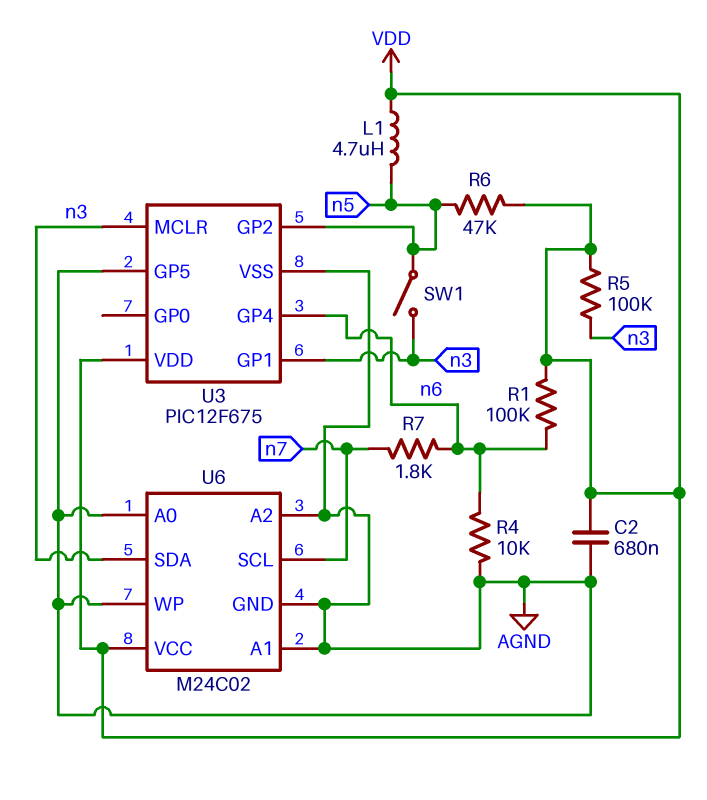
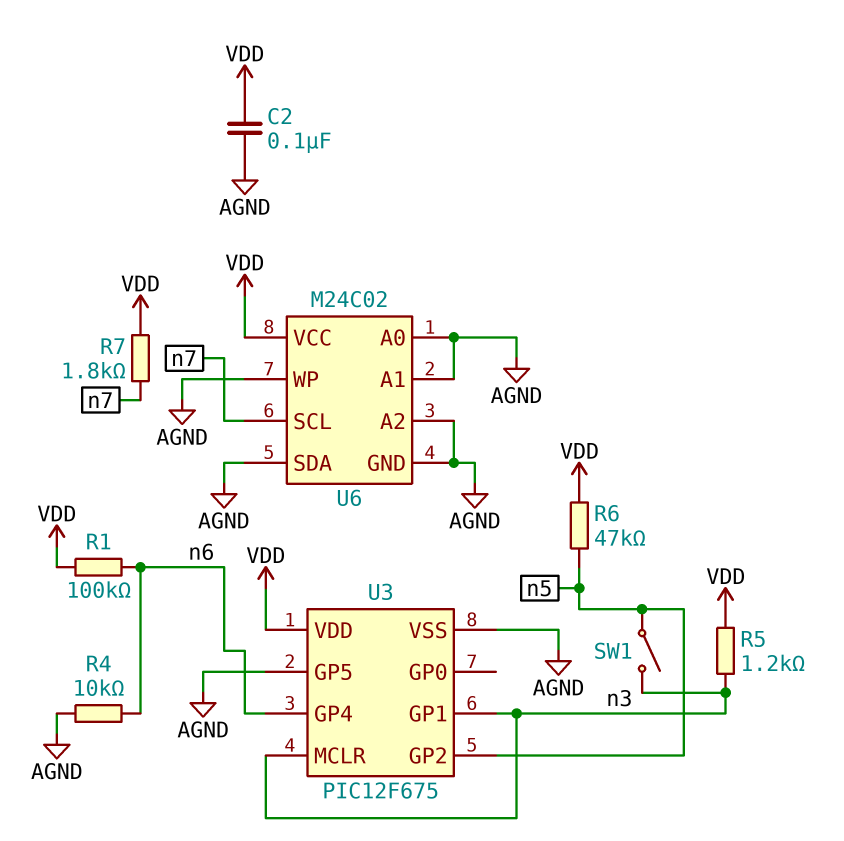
C2: 680nF (AGND, VDD) -> 100nF (AGND, VDD)
L1: 4.7uH (VDD, n5) -> none
R5: 100k (VDD, n3) -> 1.2k (VDD, n3)
R7: 1.8k (n6, n7) -> 1.8k (VDD, n7)
U6 pin SDA: n3 -> AGND

